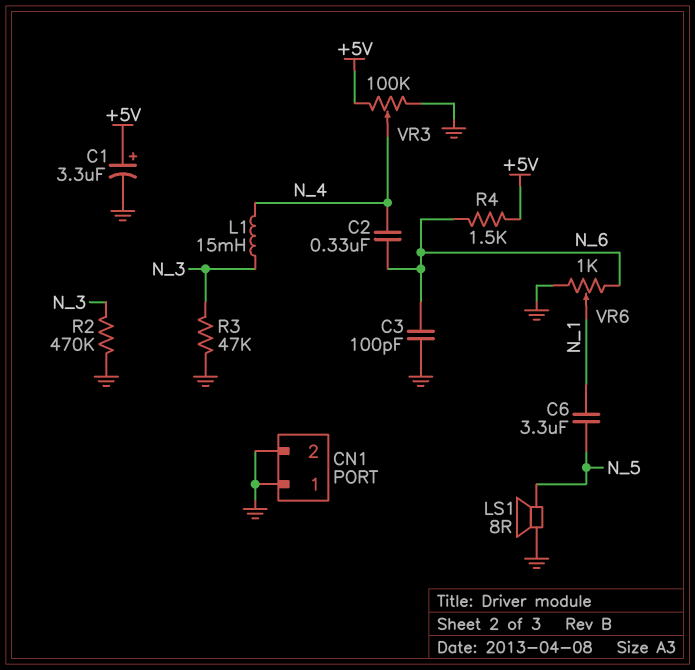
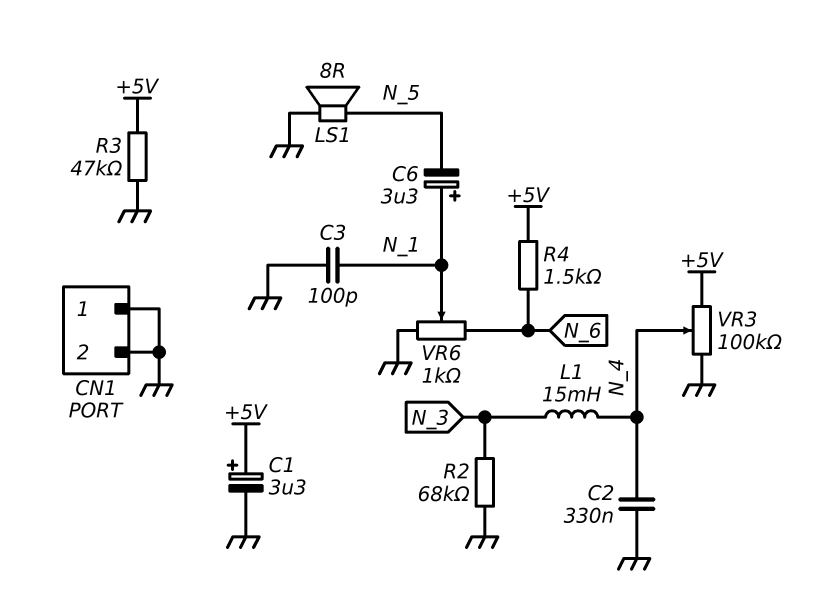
C2: 330nF (N_4, N_6) -> 330nF (GND, N_4)
C3: 100pF (GND, N_6) -> 100pF (GND, N_1)
C6: 3.3uF (N_1, N_5) -> 3.3uF (plus N_1, minus N_5)
R2: 470k (GND, N_3) -> 68k (GND, N_3)
R3: 47k (GND, N_3) -> 47k (+5V, GND)

